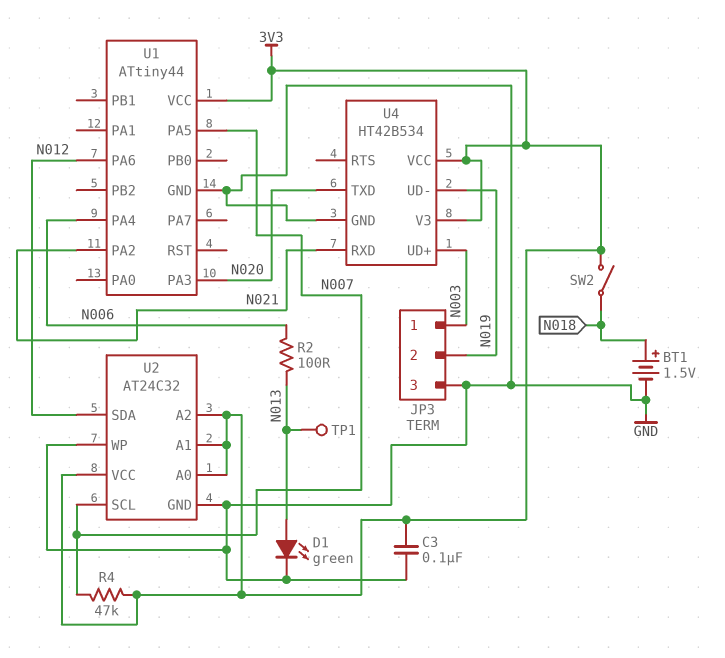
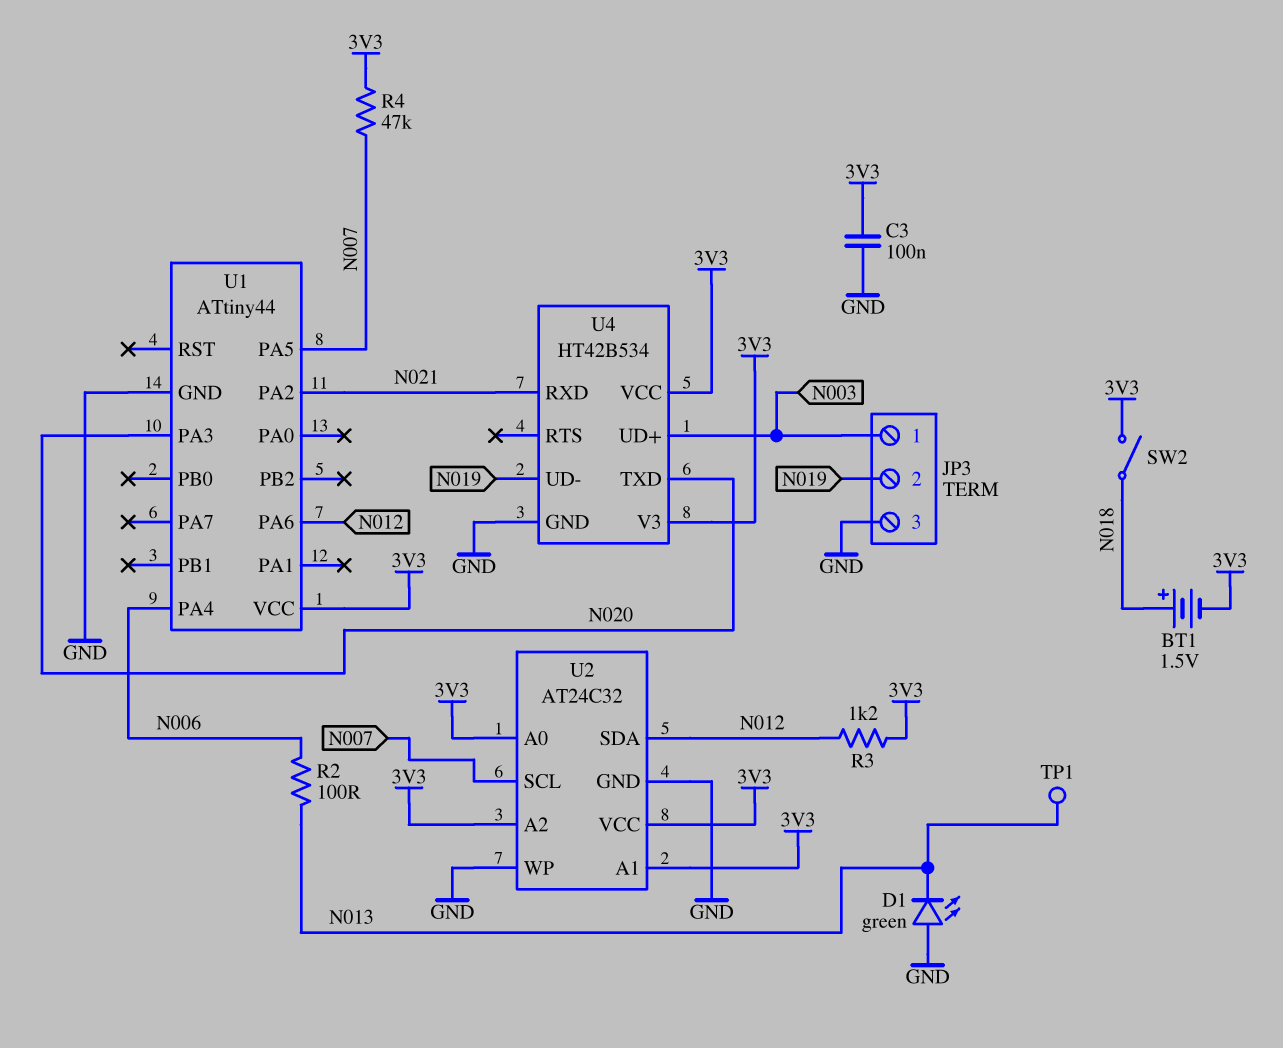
BT1: 1.5V (plus N018, minus GND) -> 1.5V (plus N018, minus 3V3)
D1: LED green (A N013, K GND) -> LED green (A GND, K N013)
R3: none -> 1.2k (3V3, N012)

